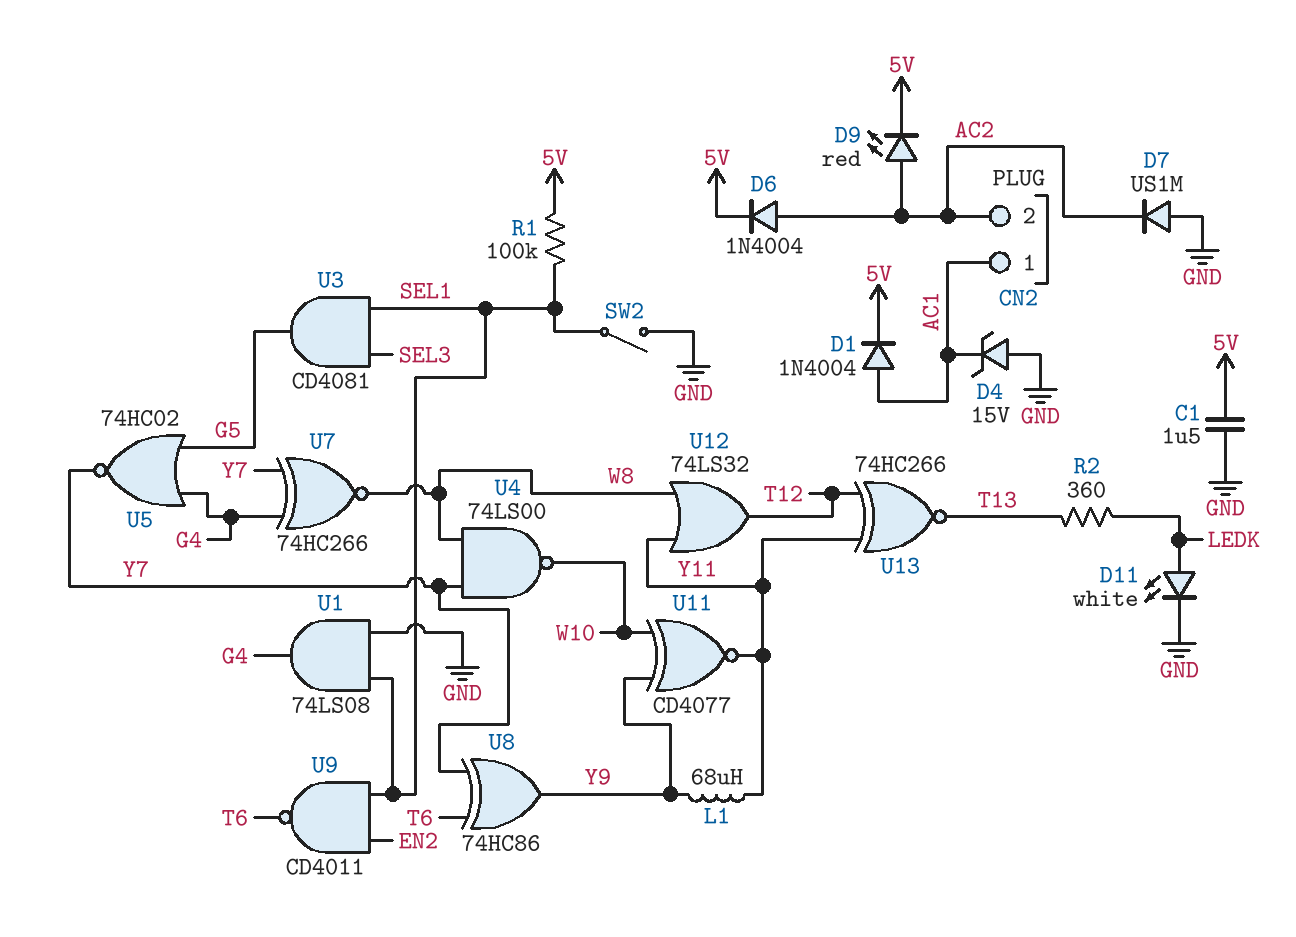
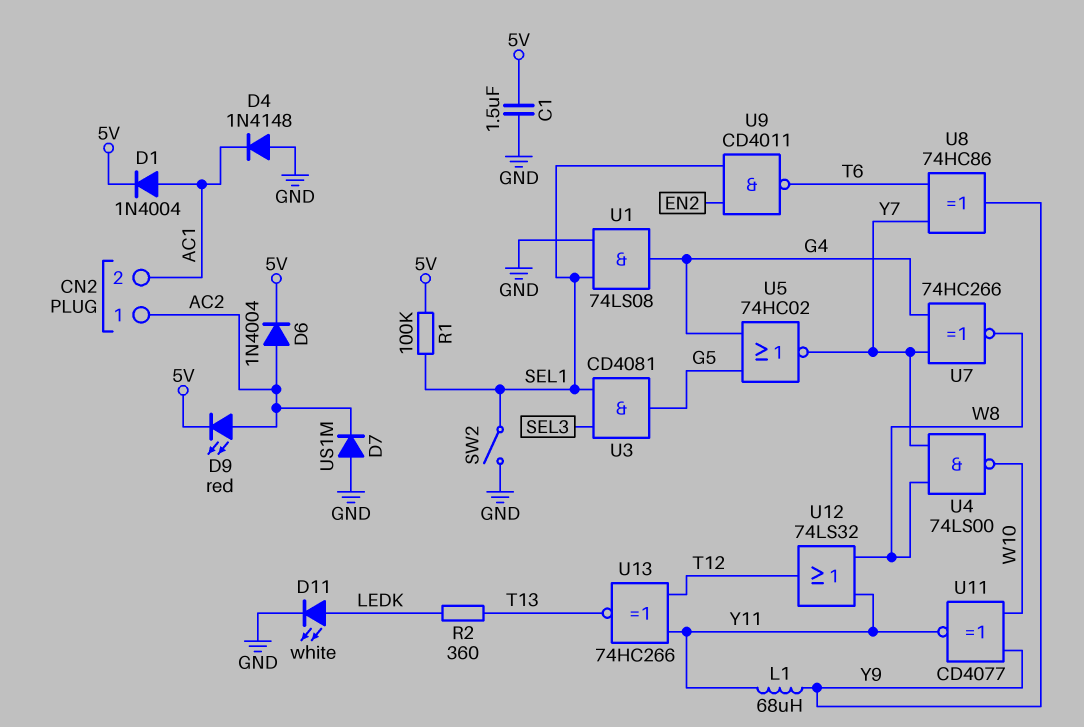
CN2 pin 1: AC1 -> AC2
CN2 pin 2: AC2 -> AC1
D4: zener 15V (A GND, K AC1) -> diode 1N4148 (A GND, K AC1)

